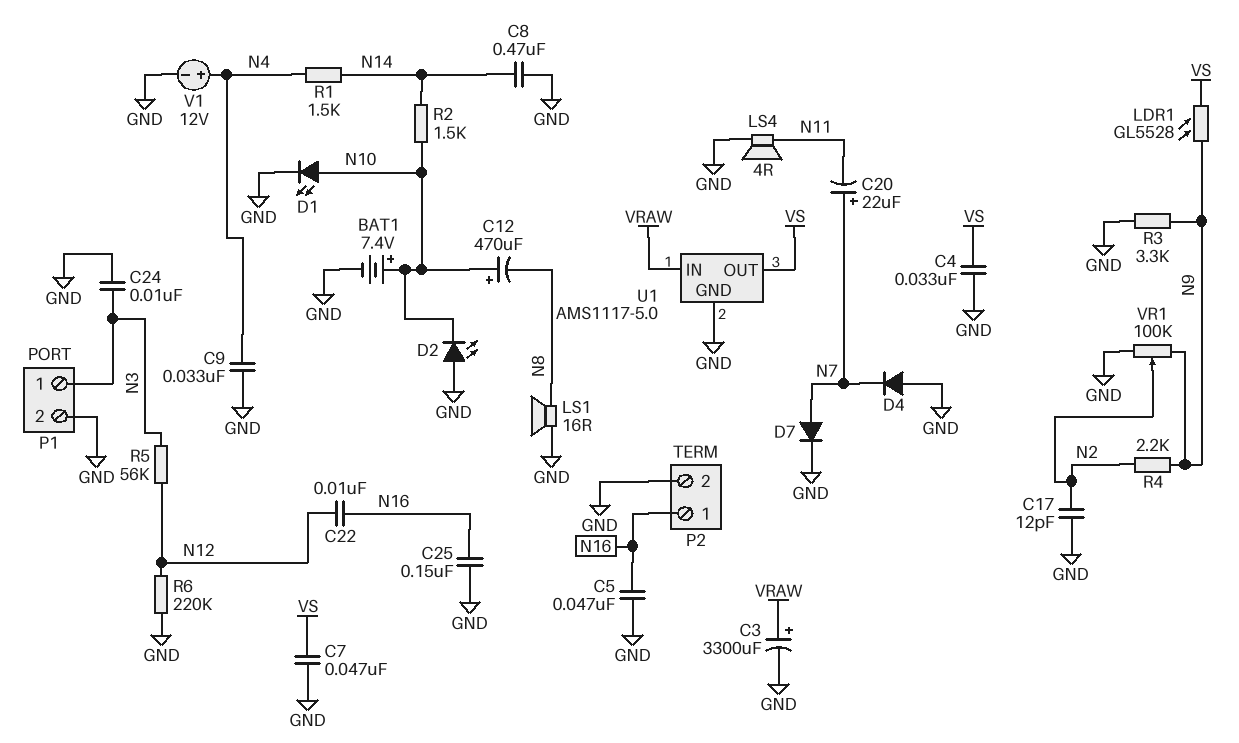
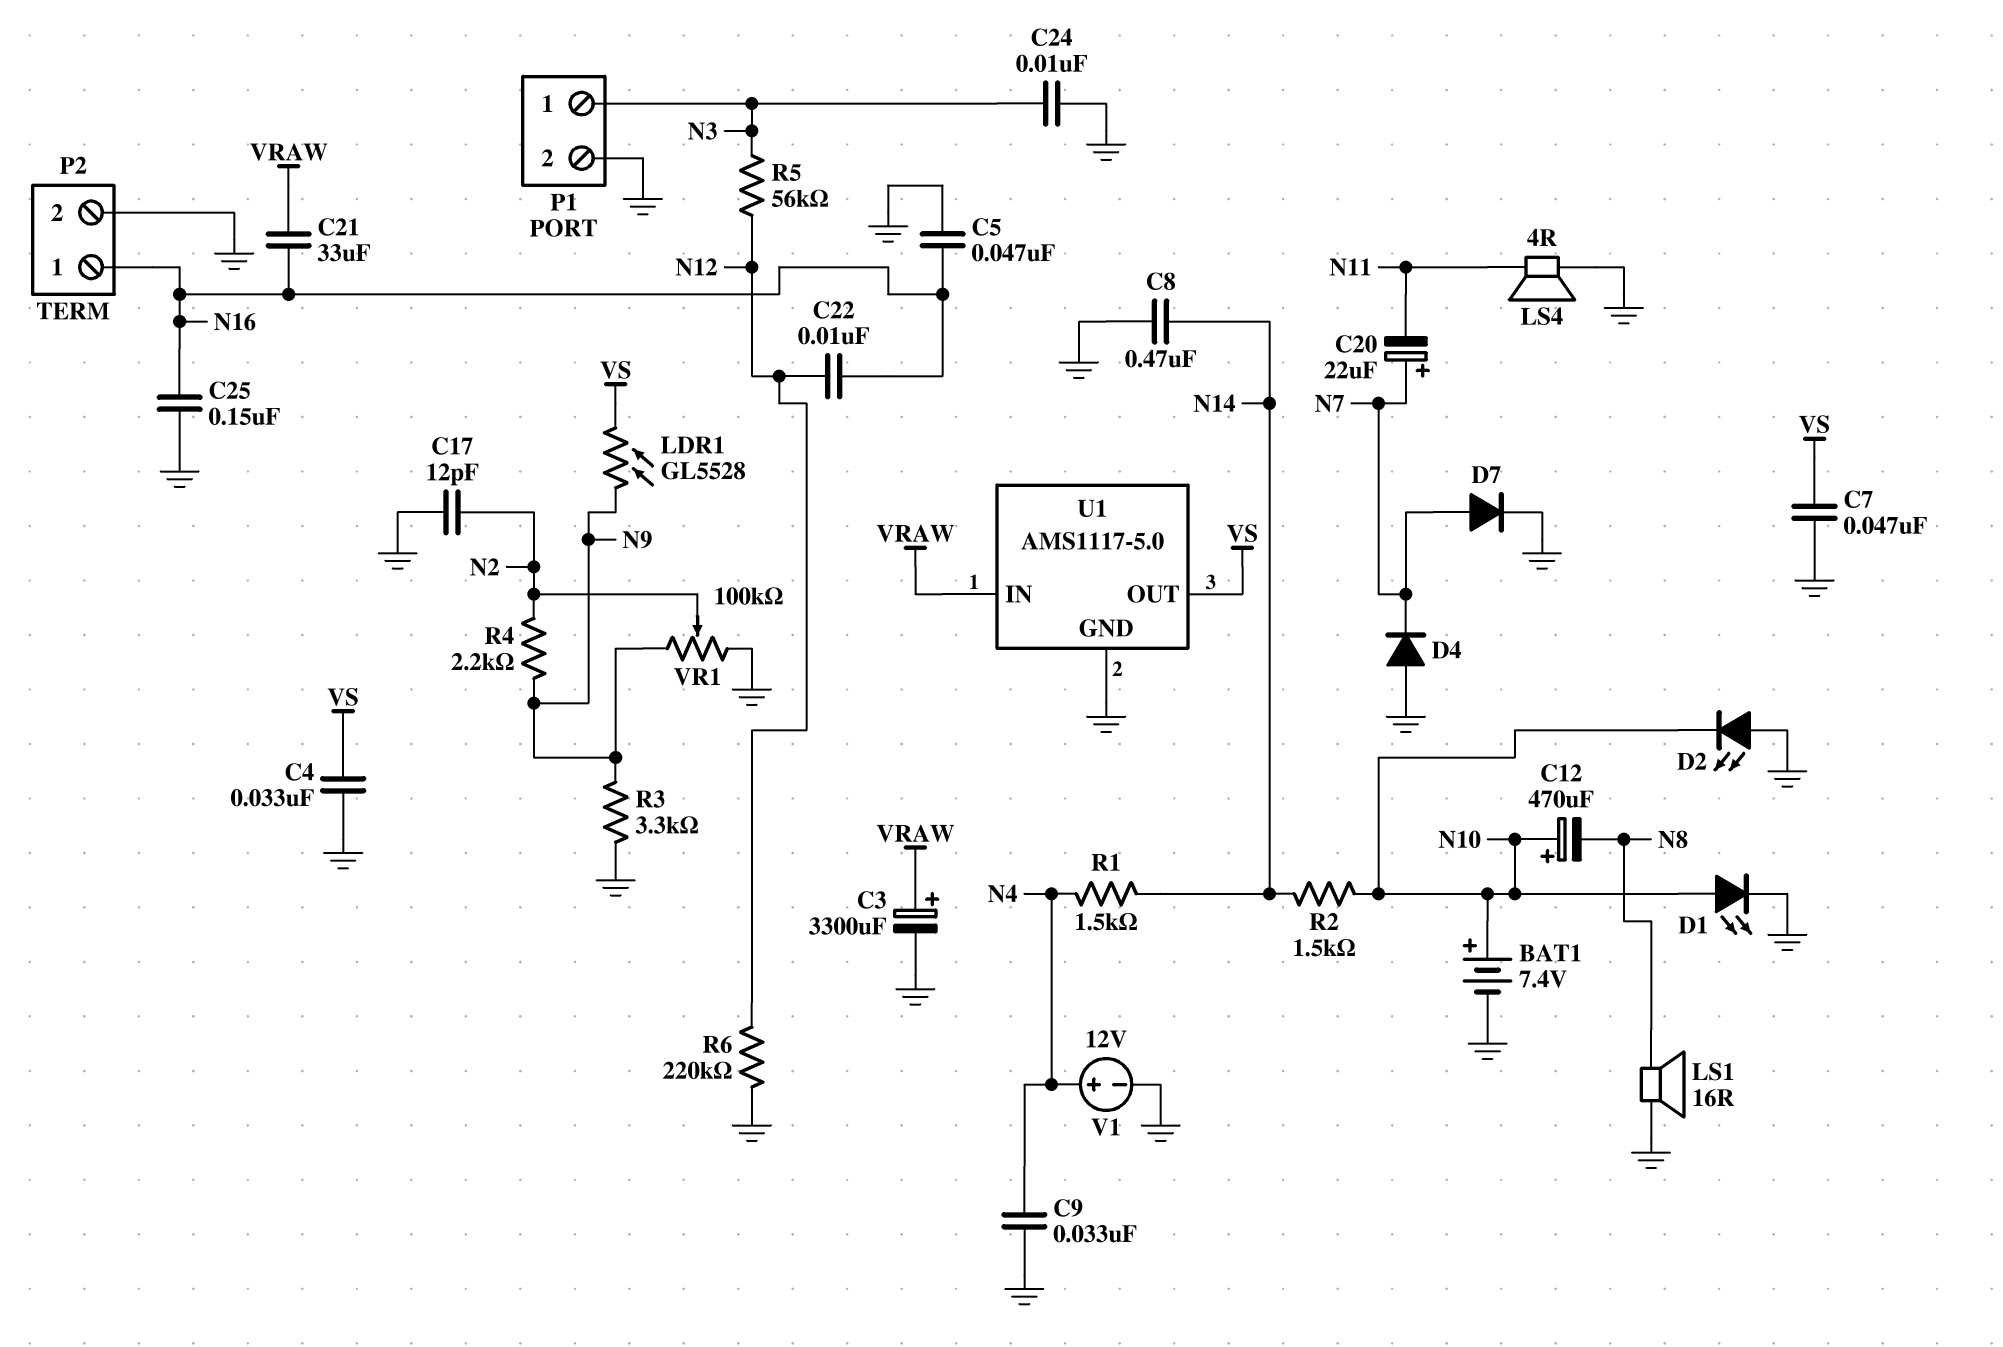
C21: none -> 33uF (N16, VRAW)

